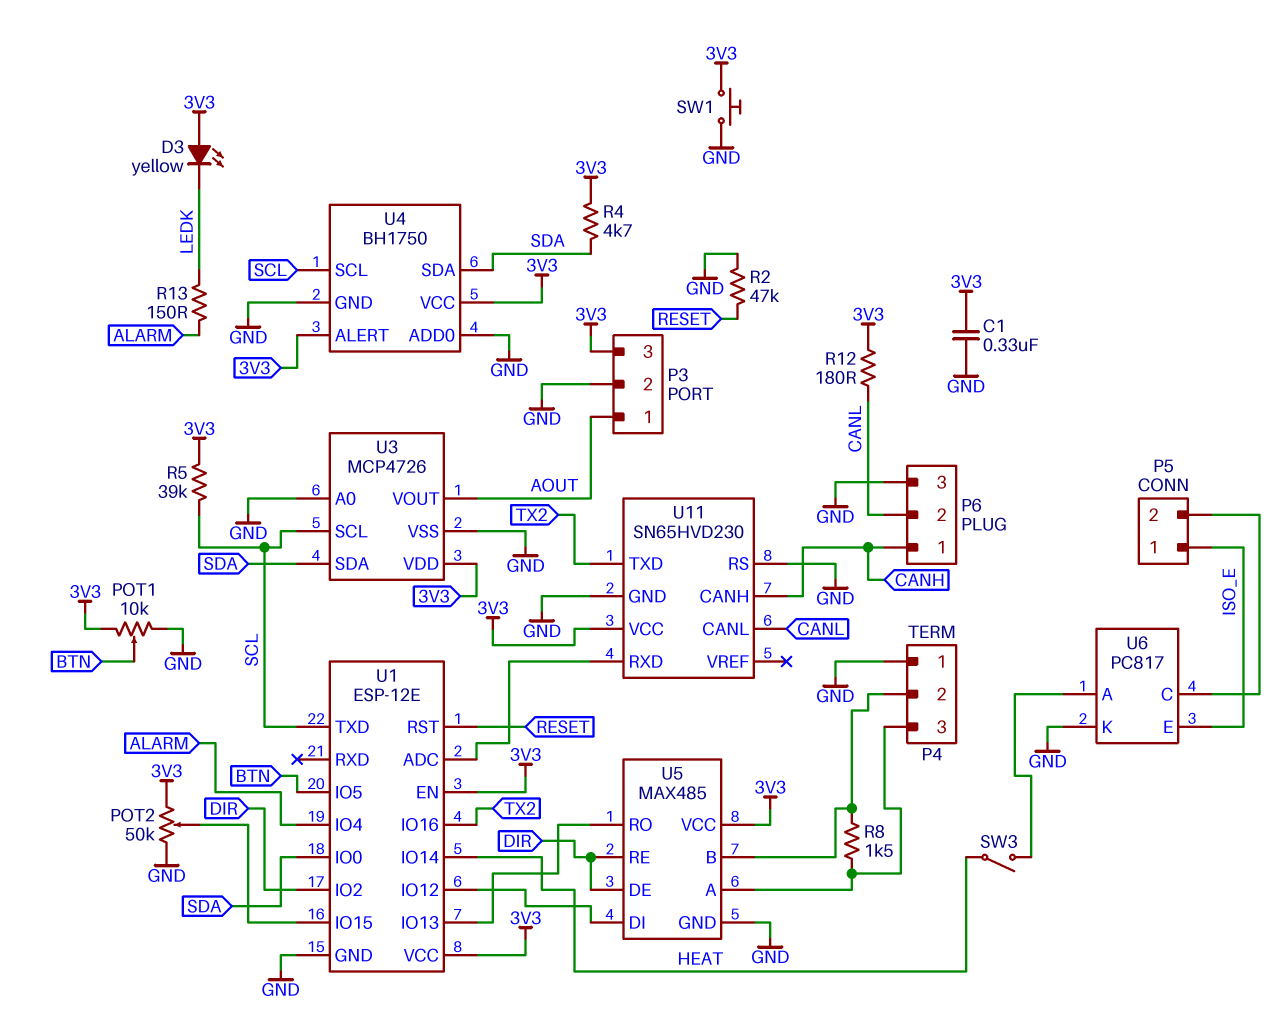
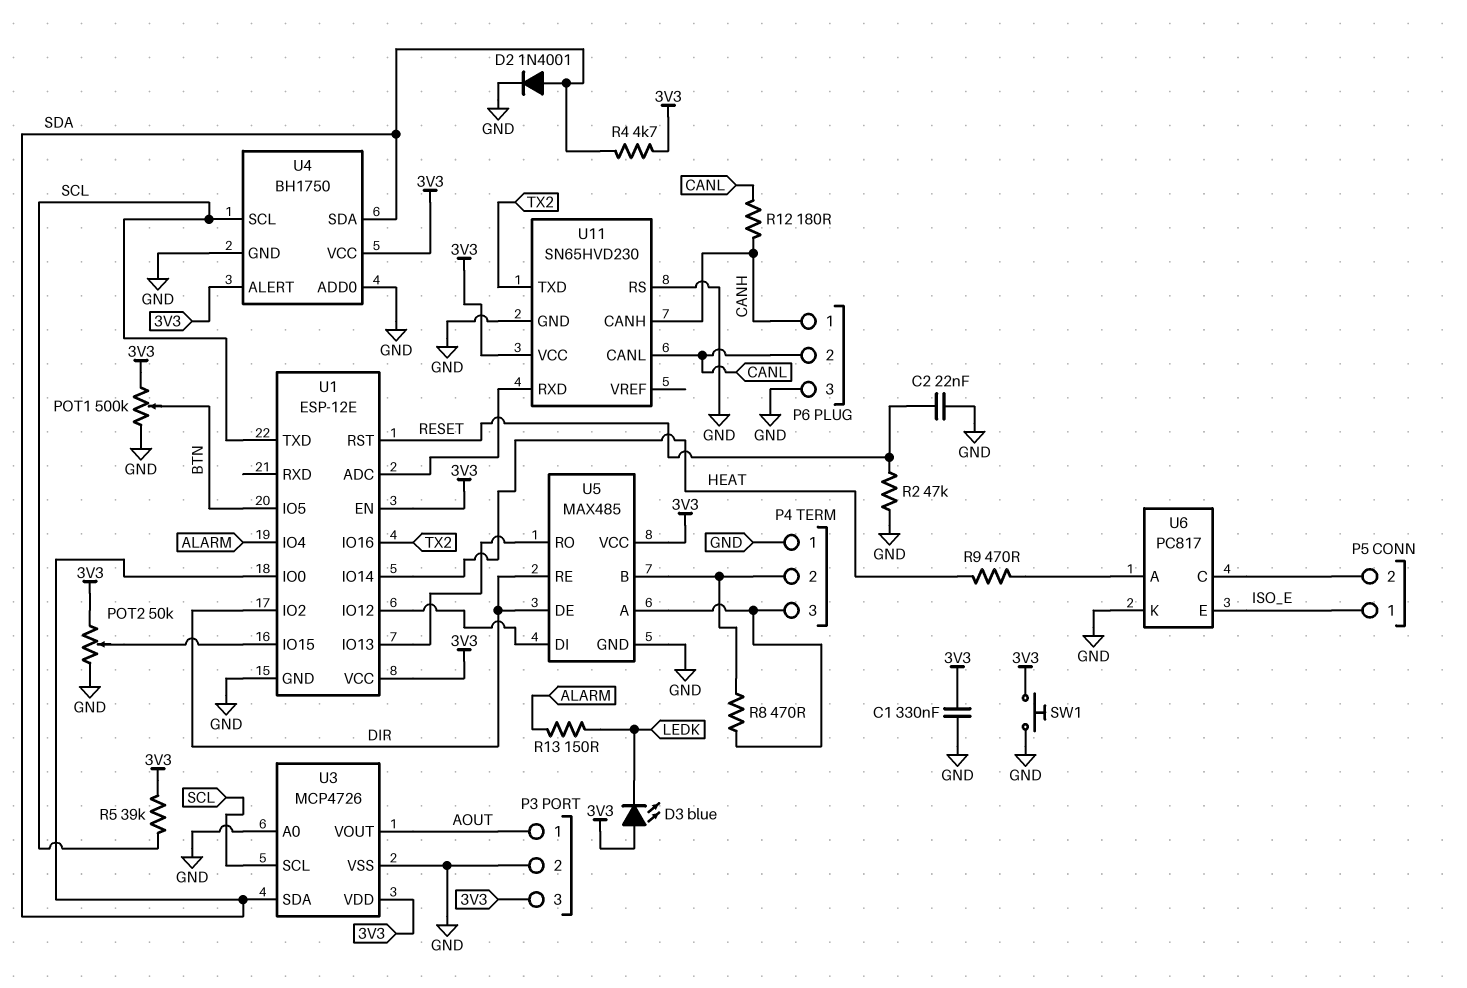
C2: none -> 22nF (GND, RESET)
D2: none -> diode 1N4001 (A SDA, K GND)
D3: LED yellow (A 3V3, K LEDK) -> LED blue (A 3V3, K LEDK)
POT1: 10k (3V3, GND, wiper BTN) -> 500k (3V3, GND, wiper BTN)
R8: 1.5k (P4/2, P4/3) -> 470 (P4/2, P4/3)
R9: none -> 470 (HEAT, U6/A)
R12: 180 (3V3, CANL) -> 180 (CANH, CANL)
SW3: switch (HEAT, U6/A) -> none

